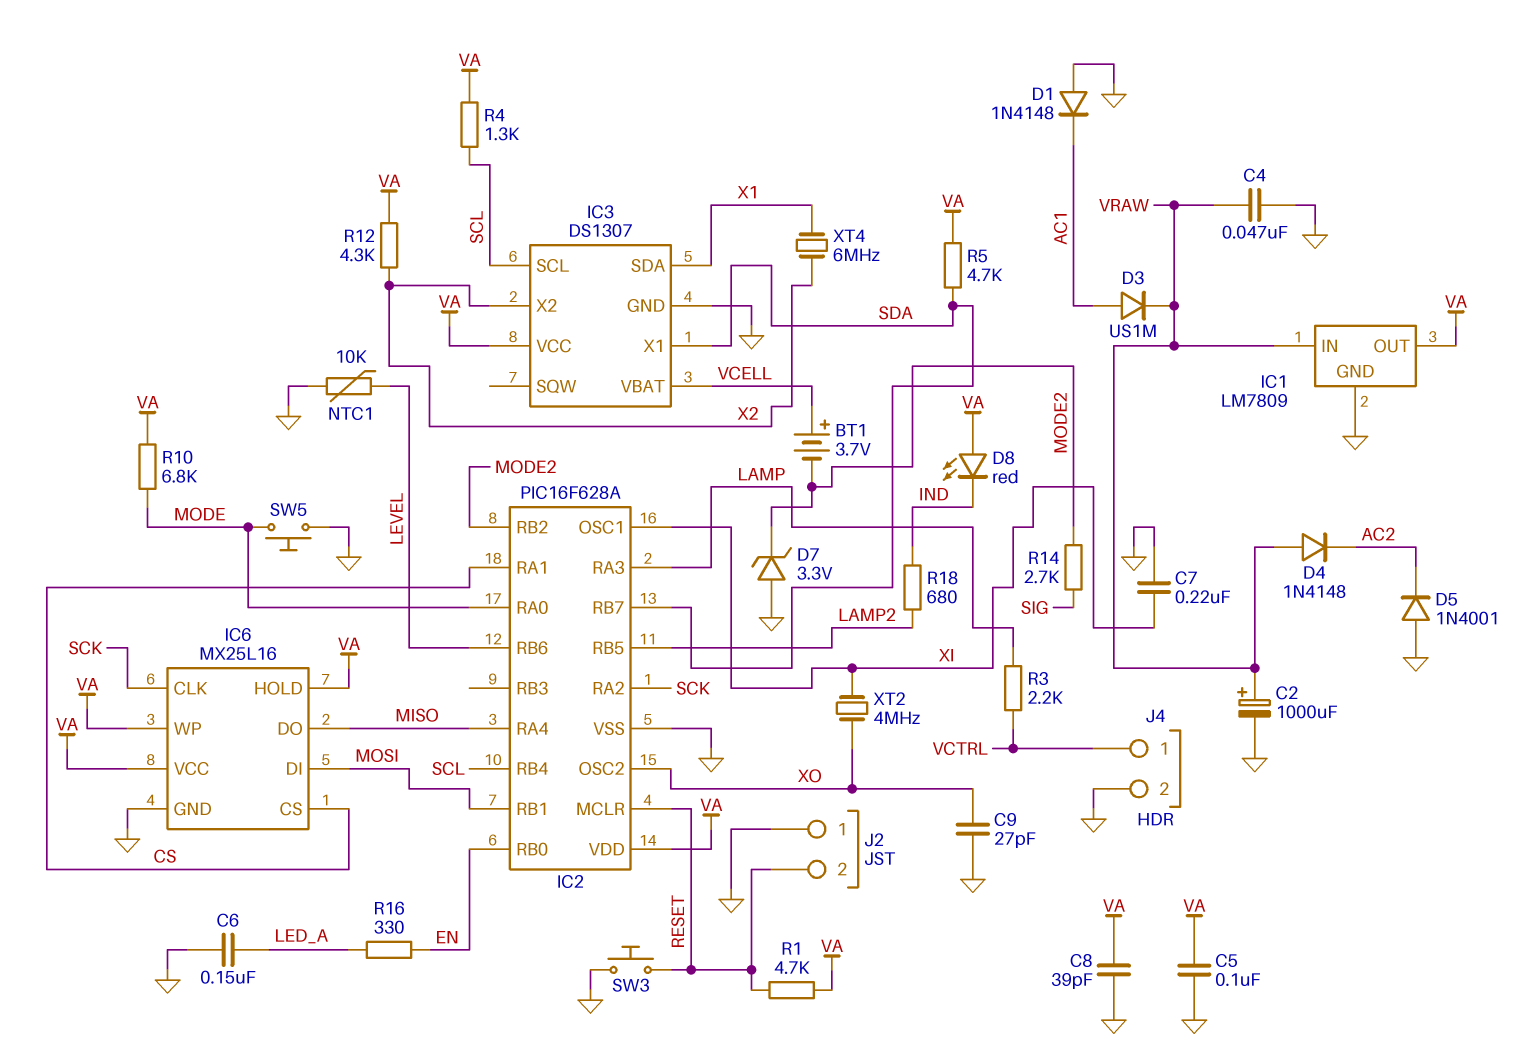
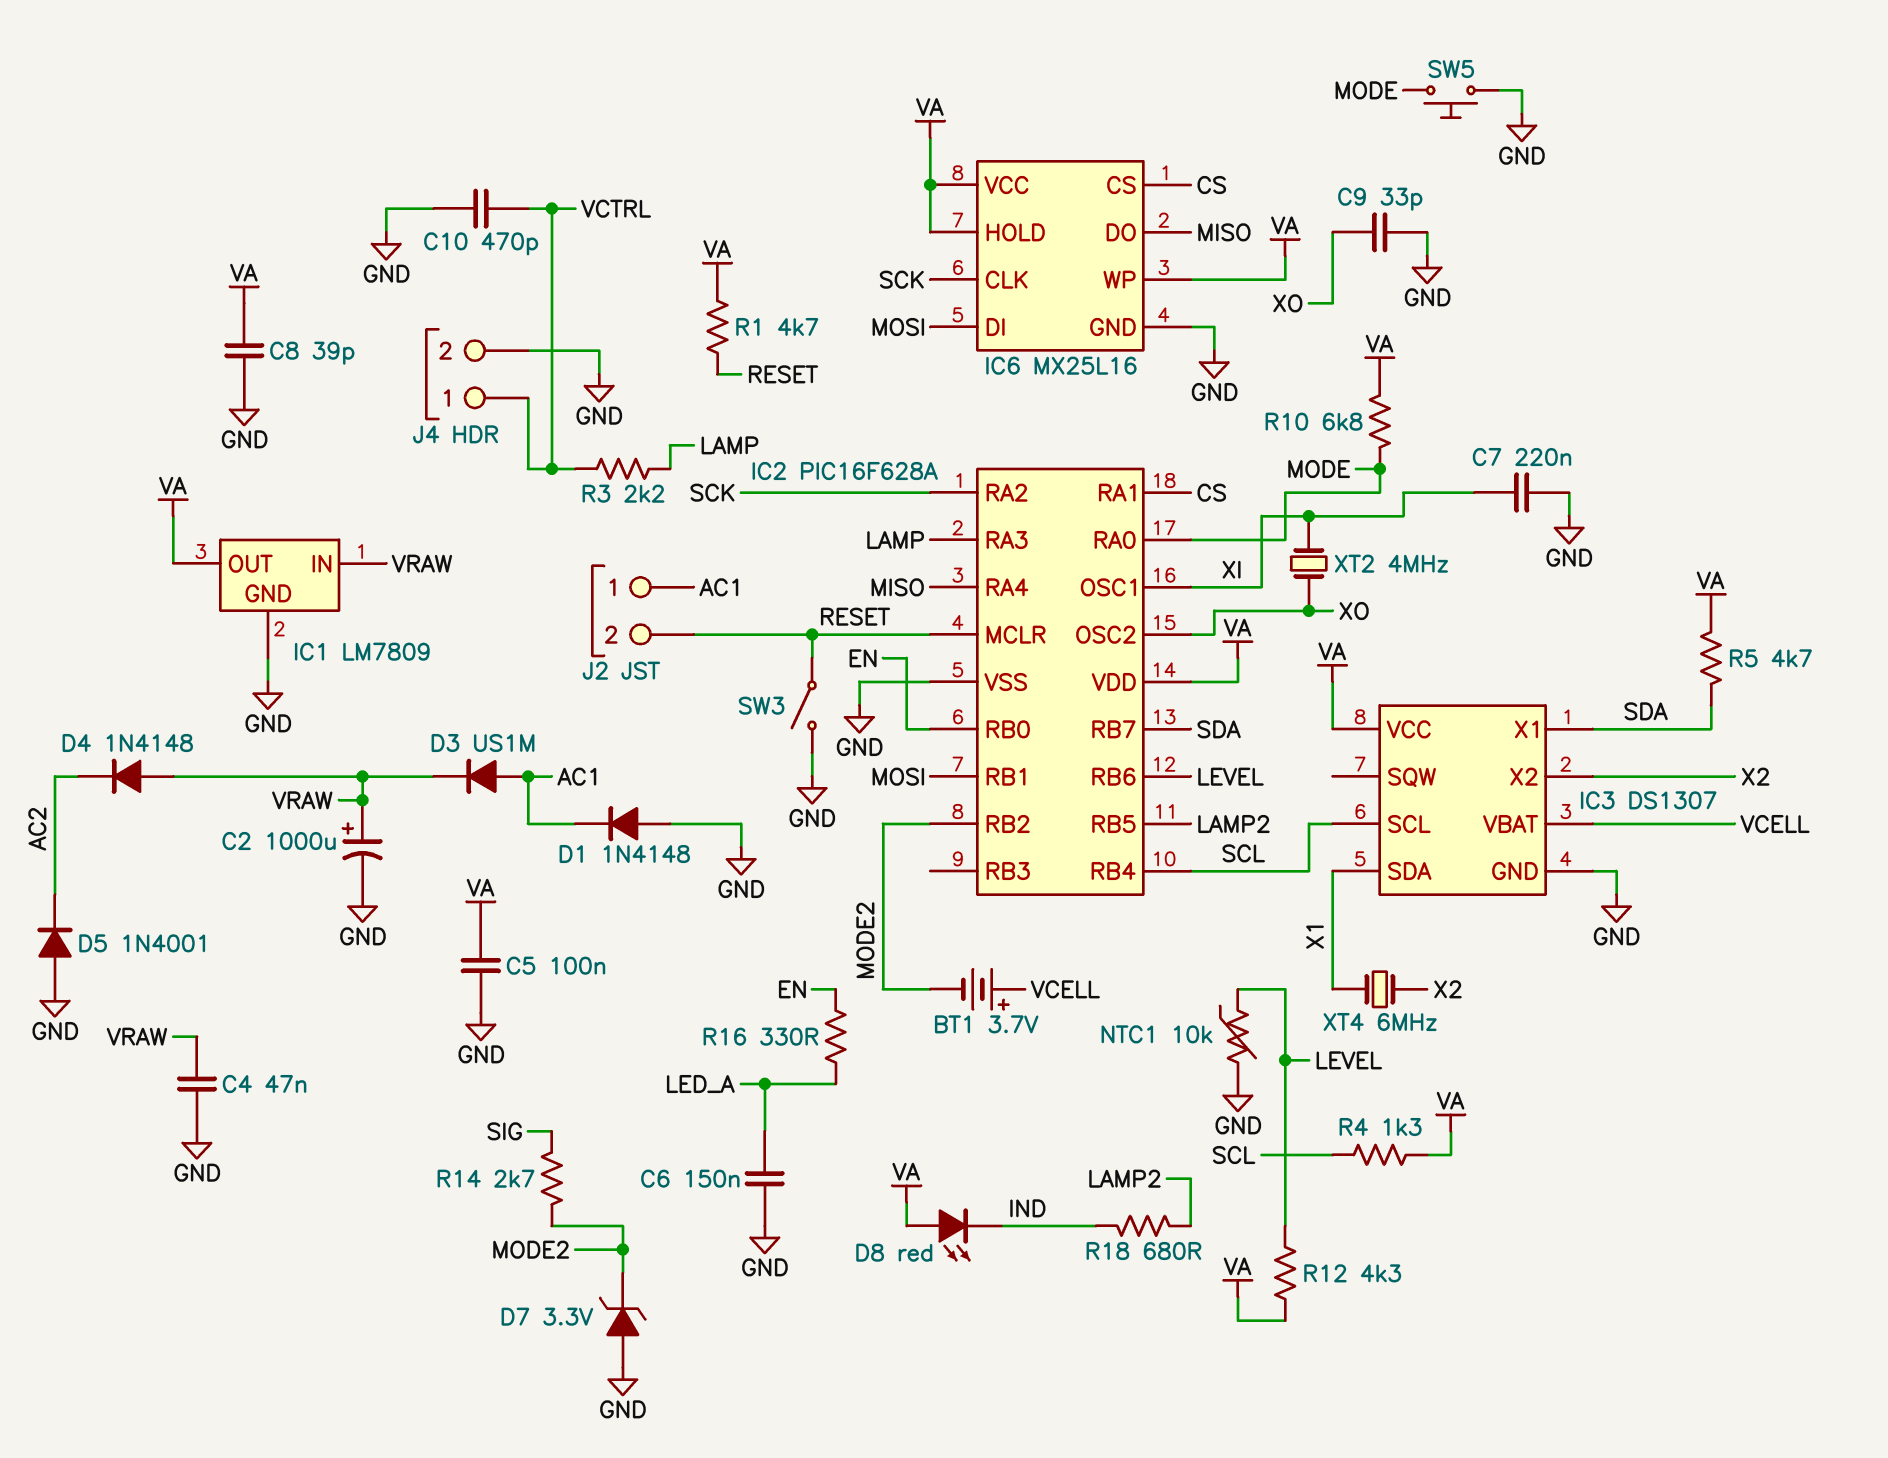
C9: 27pF (GND, XO) -> 33pF (GND, XO)
C10: none -> 470pF (GND, VCTRL)
J2 pin 1: GND -> AC1
R12: 4.3k (VA, X2) -> 4.3k (LEVEL, VA)
SW3: button (GND, RESET) -> switch (GND, RESET)

